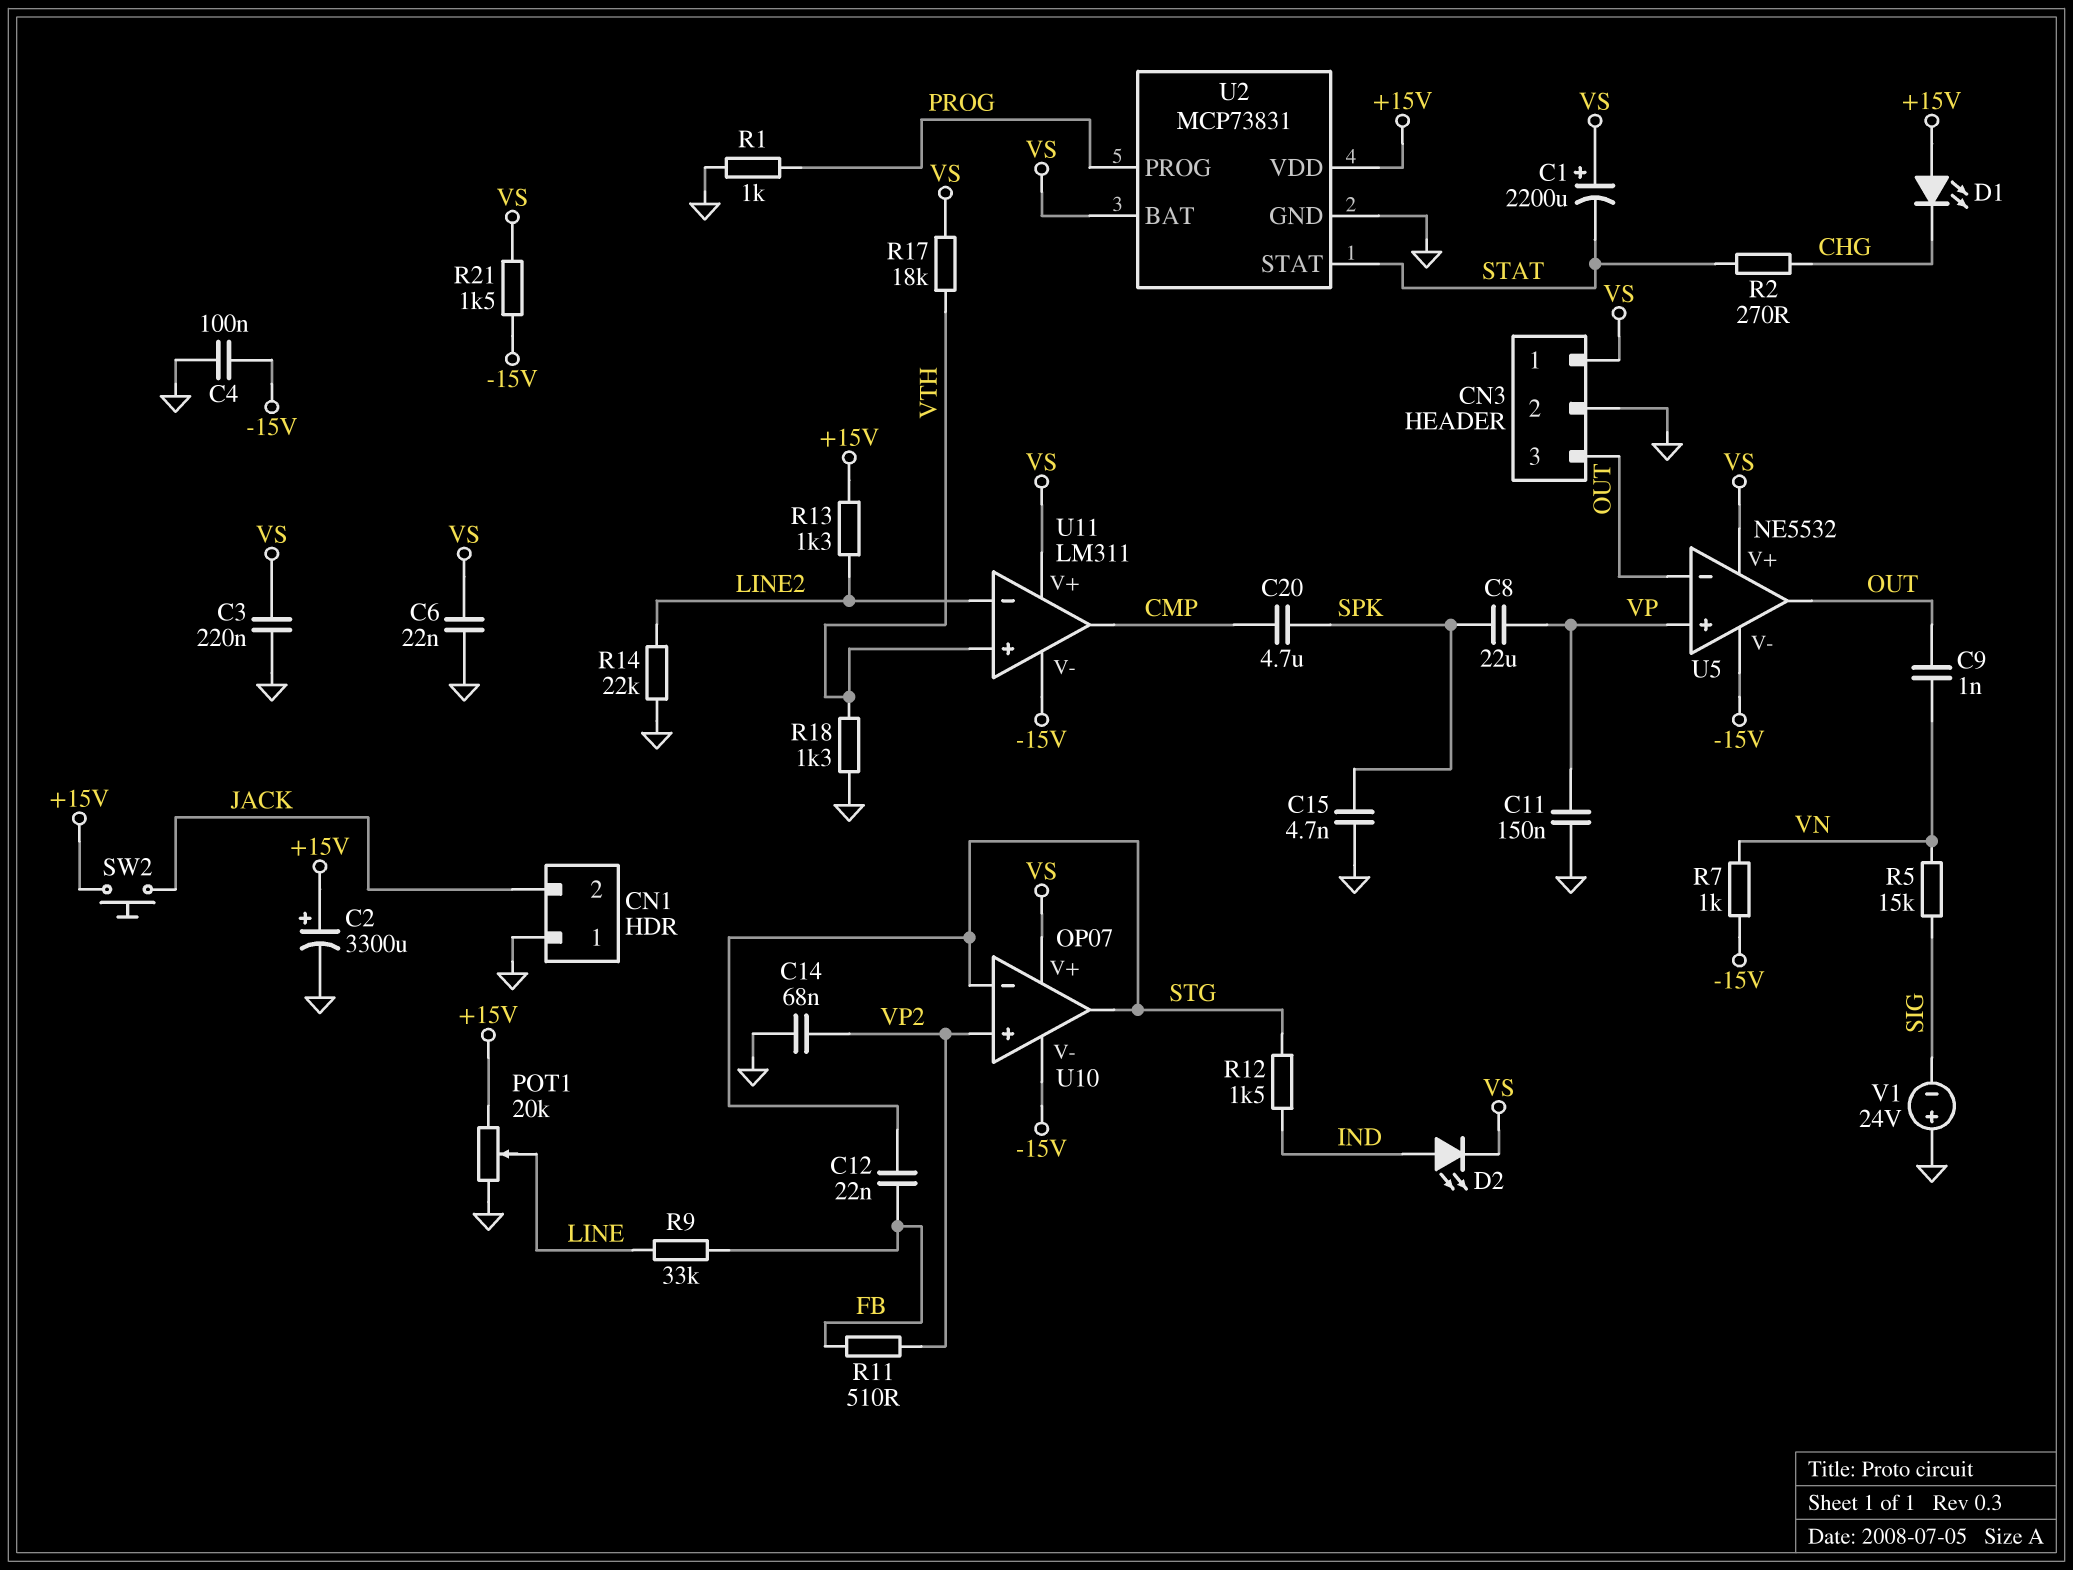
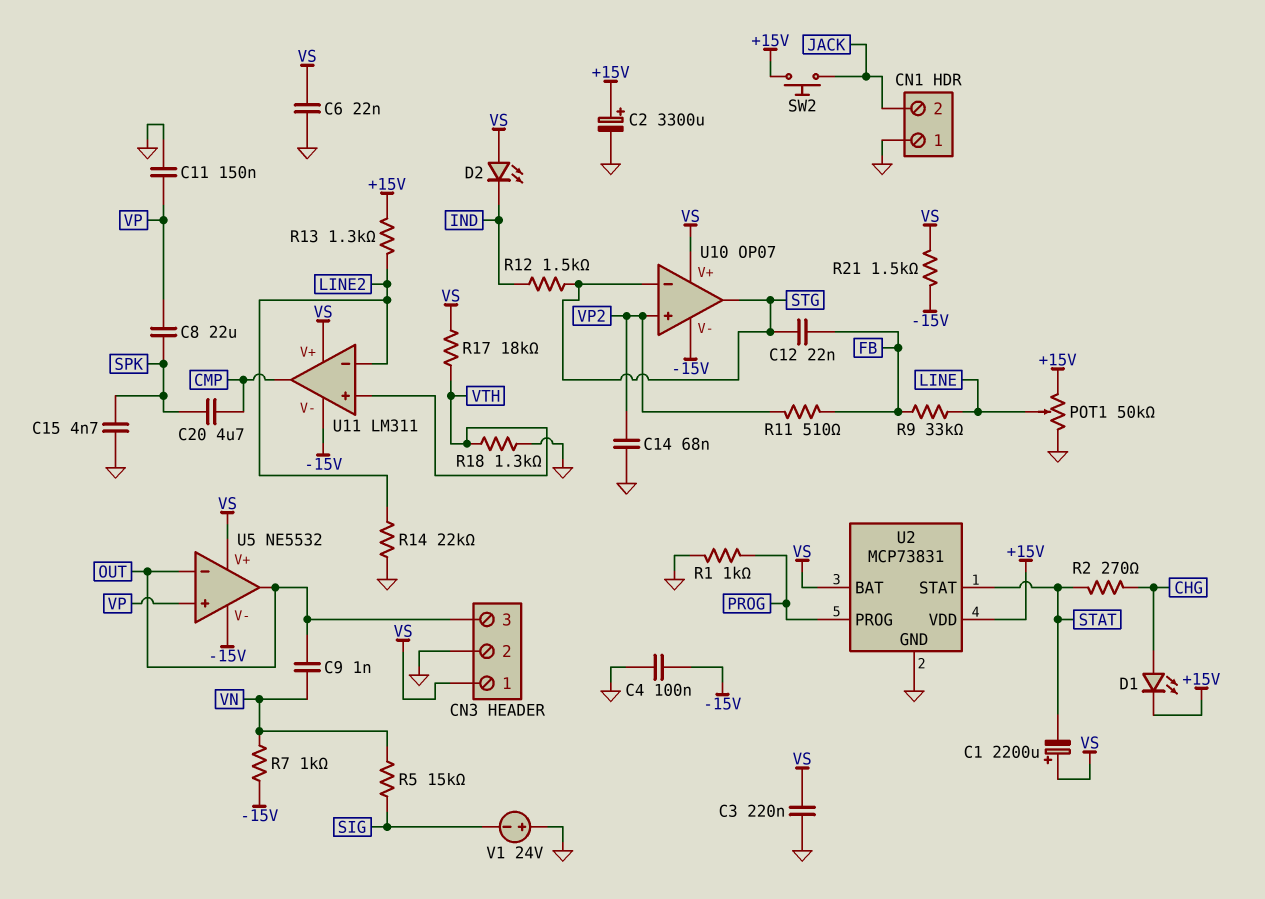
D1: LED (A +15V, K CHG) -> LED (A CHG, K +15V)
D2: LED (A IND, K VS) -> LED (A VS, K IND)
POT1: 20k (+15V, GND, wiper LINE) -> 50k (+15V, GND, wiper LINE)

